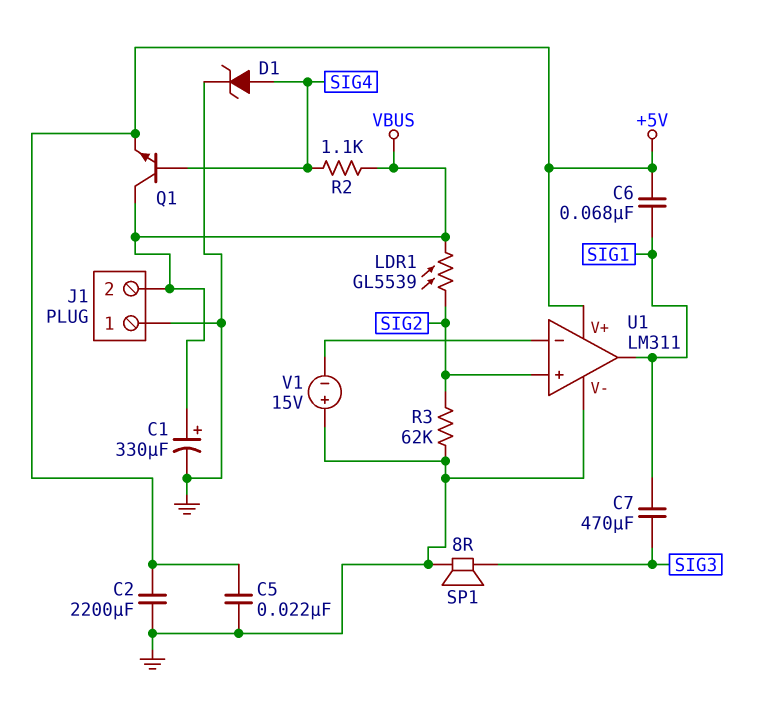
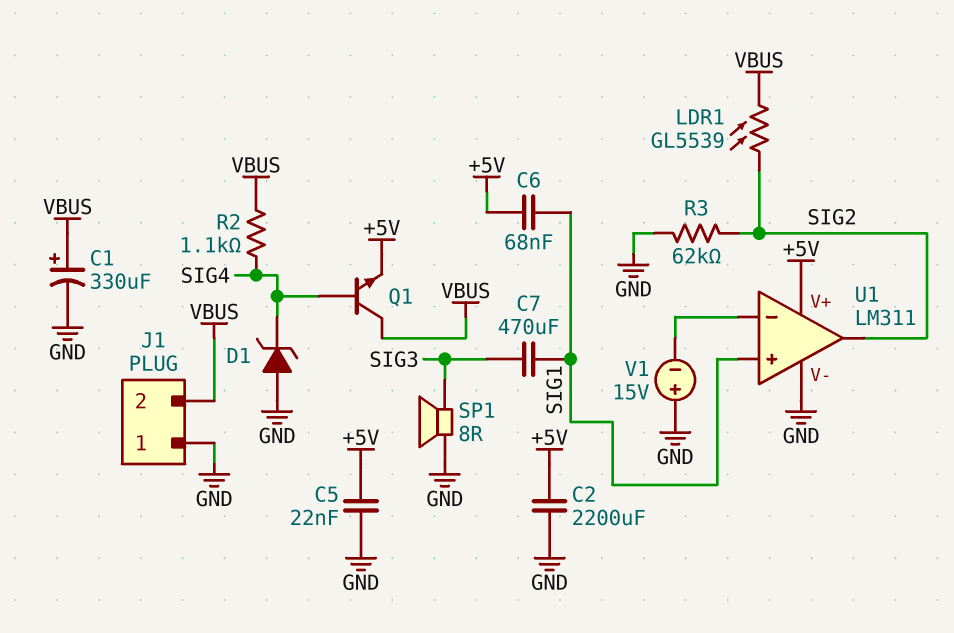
D1: zener (A SIG4, K GND) -> zener (A GND, K SIG4)
U1 pin in+: SIG2 -> SIG1
U1 pin out: SIG1 -> SIG2

